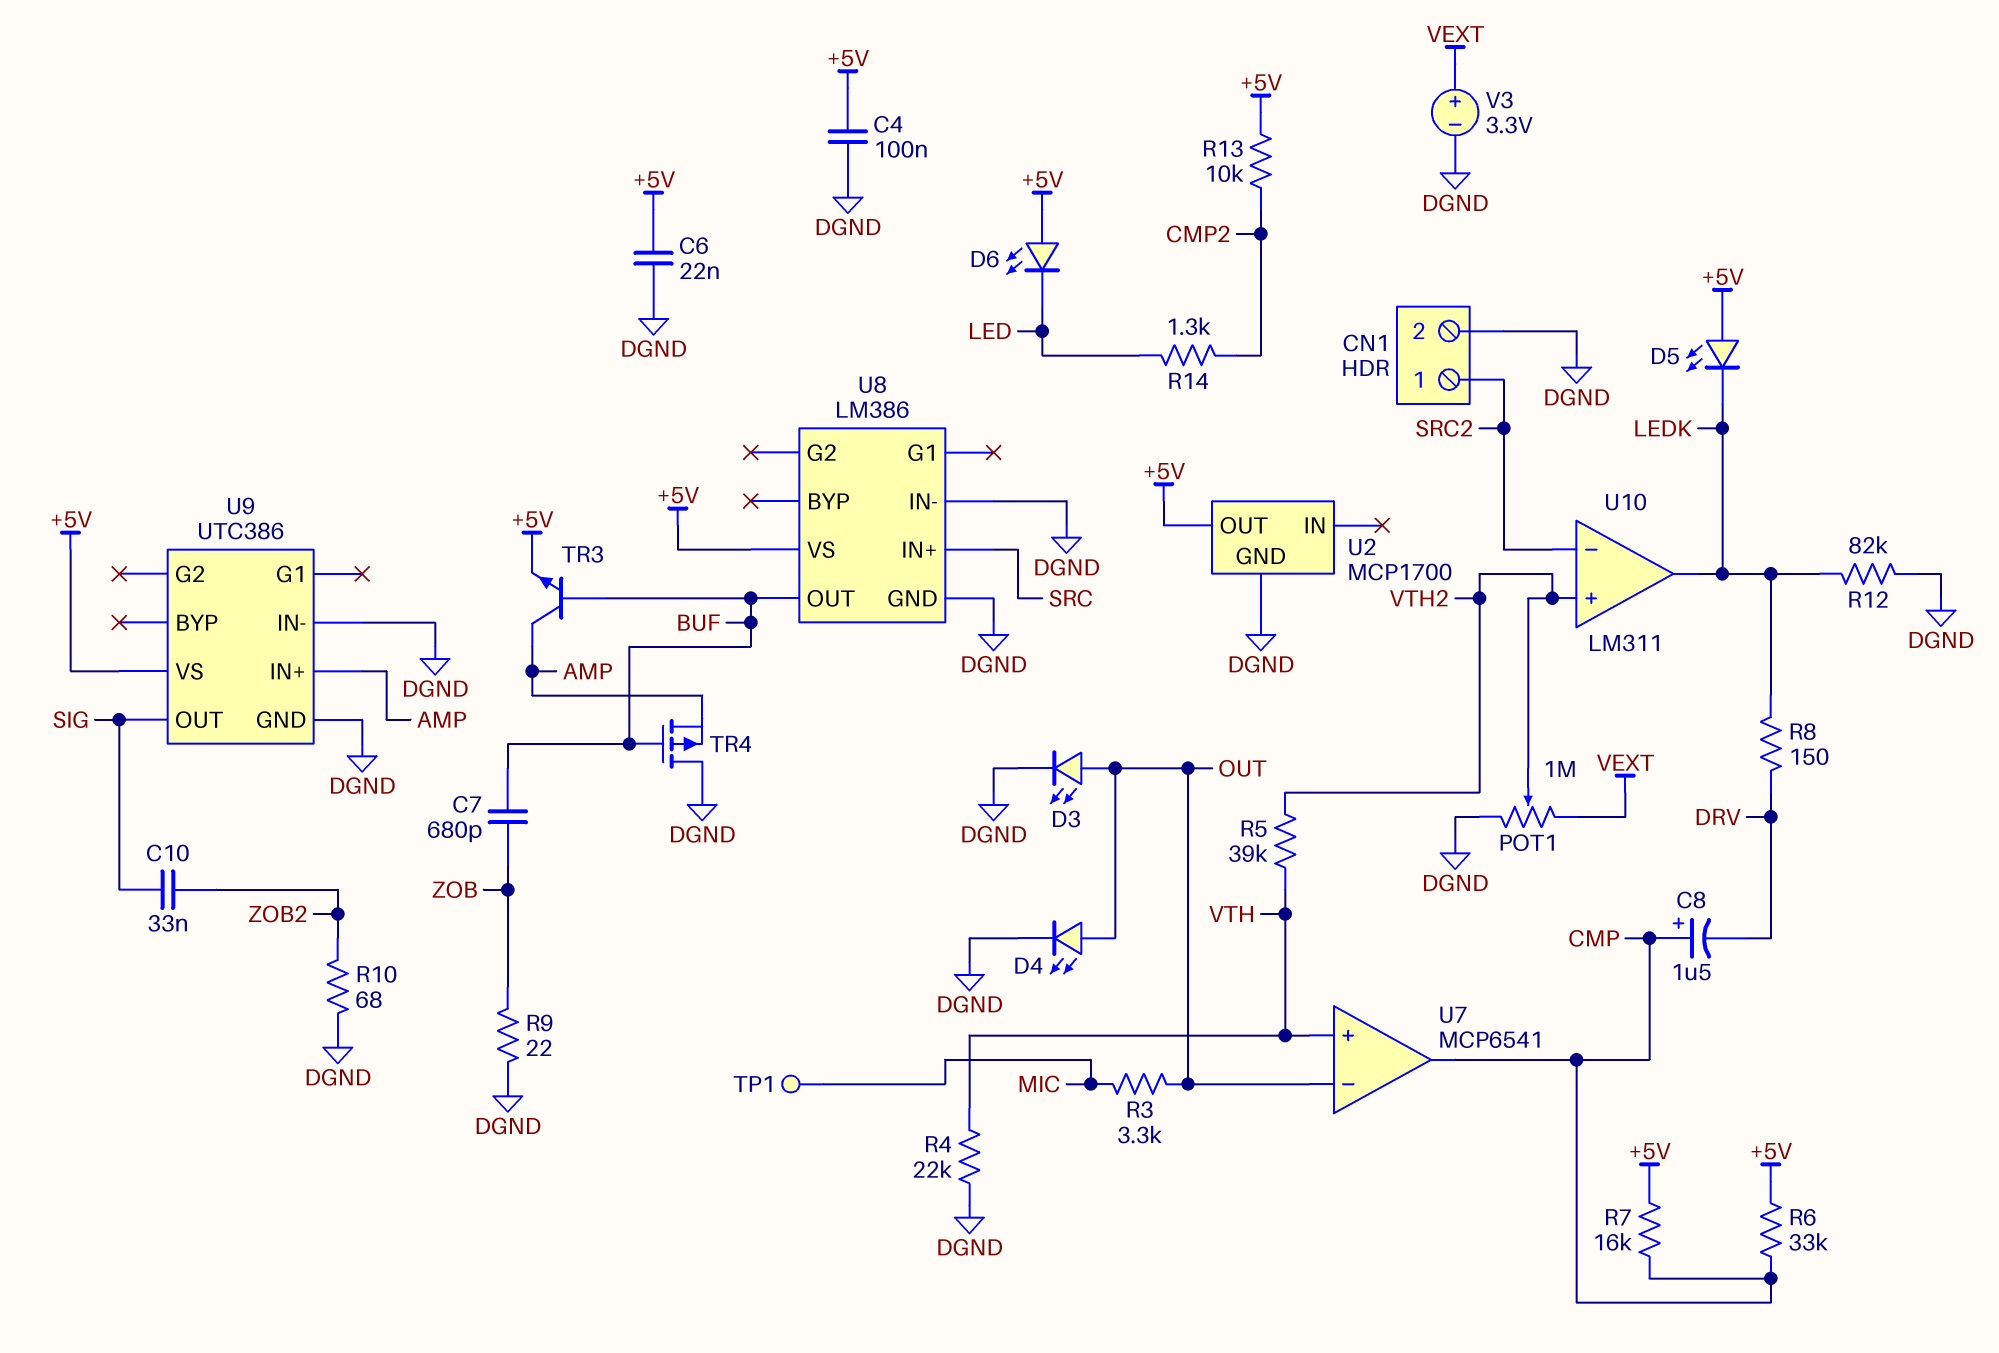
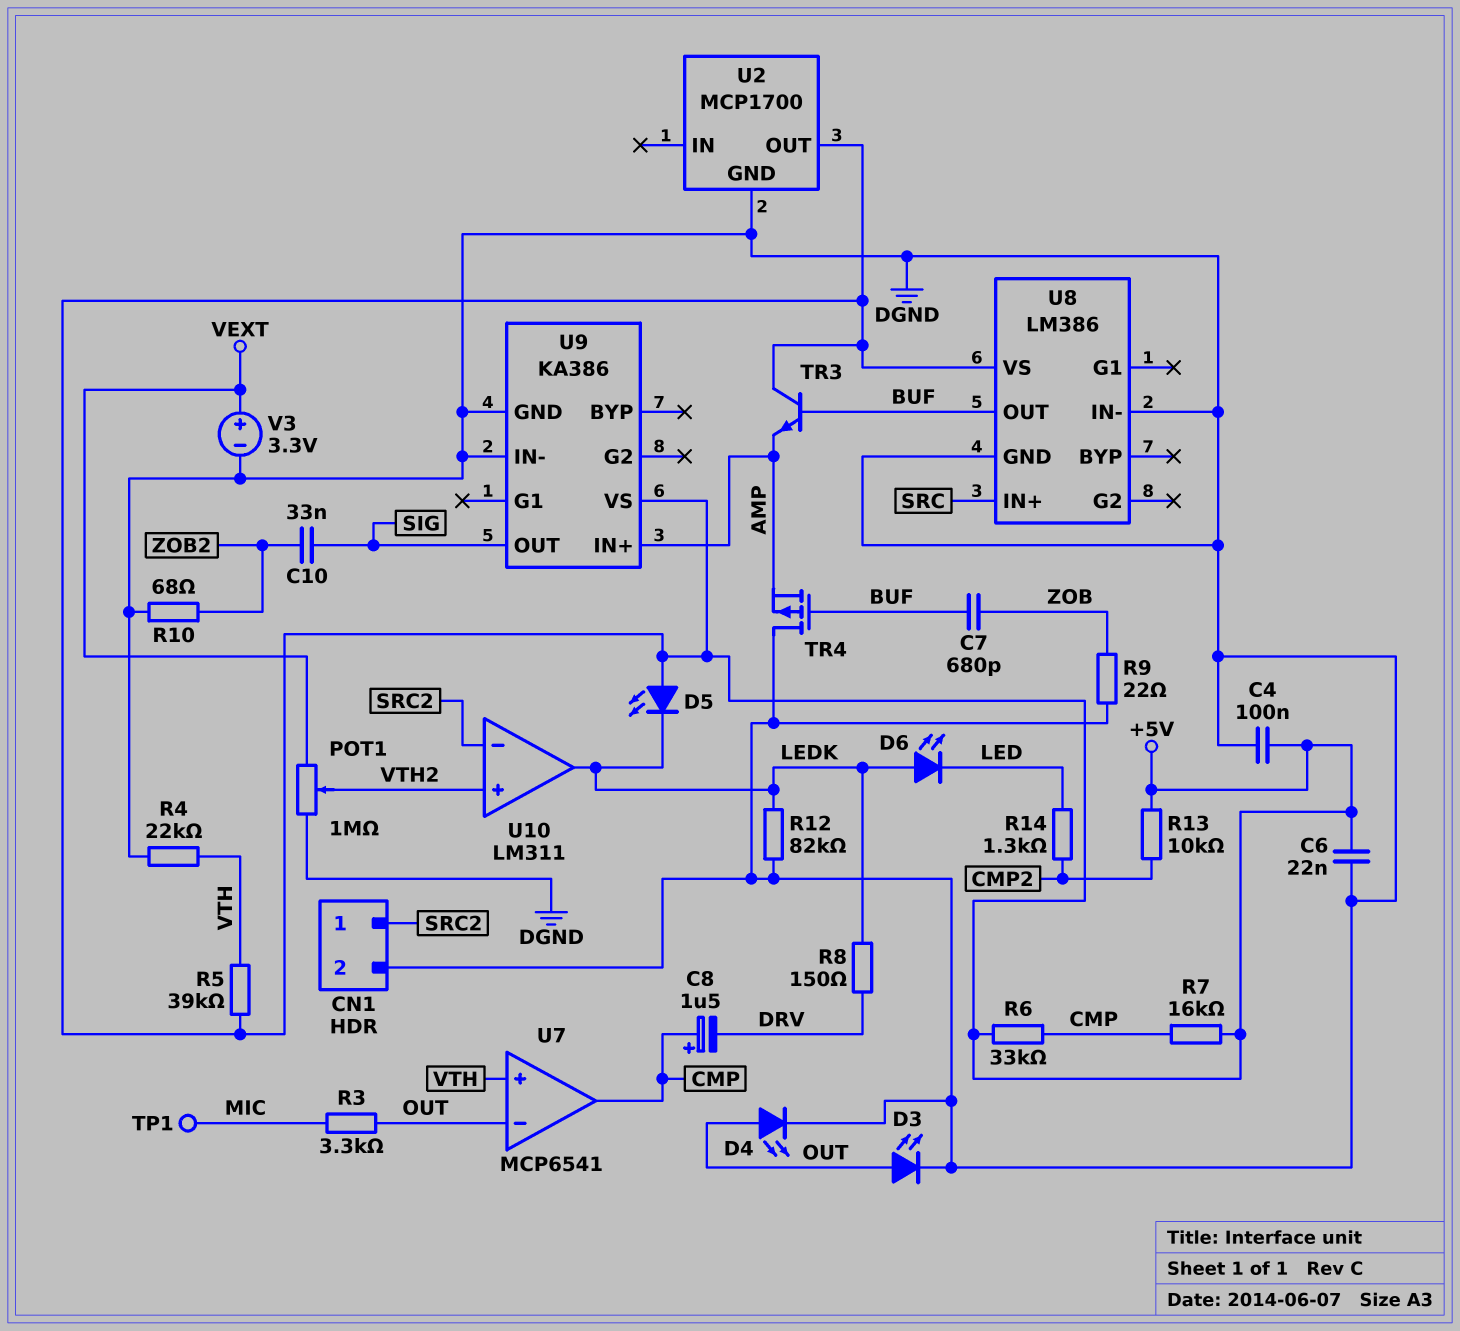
D6: LED (A +5V, K LED) -> LED (A LEDK, K LED)
R5: 39k (VTH, VTH2) -> 39k (+5V, VTH)
TR3: NPN (B BUF, C AMP, E +5V) -> NPN (B BUF, C +5V, E AMP)
U9: UTC386 -> KA386

